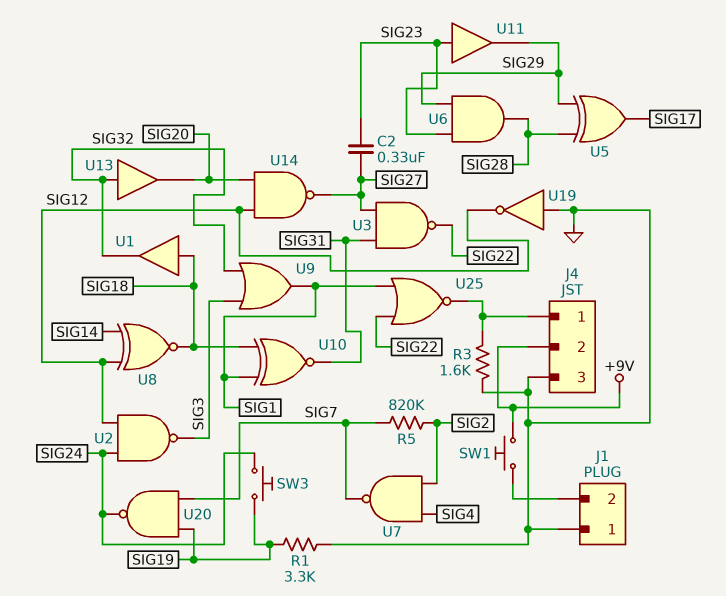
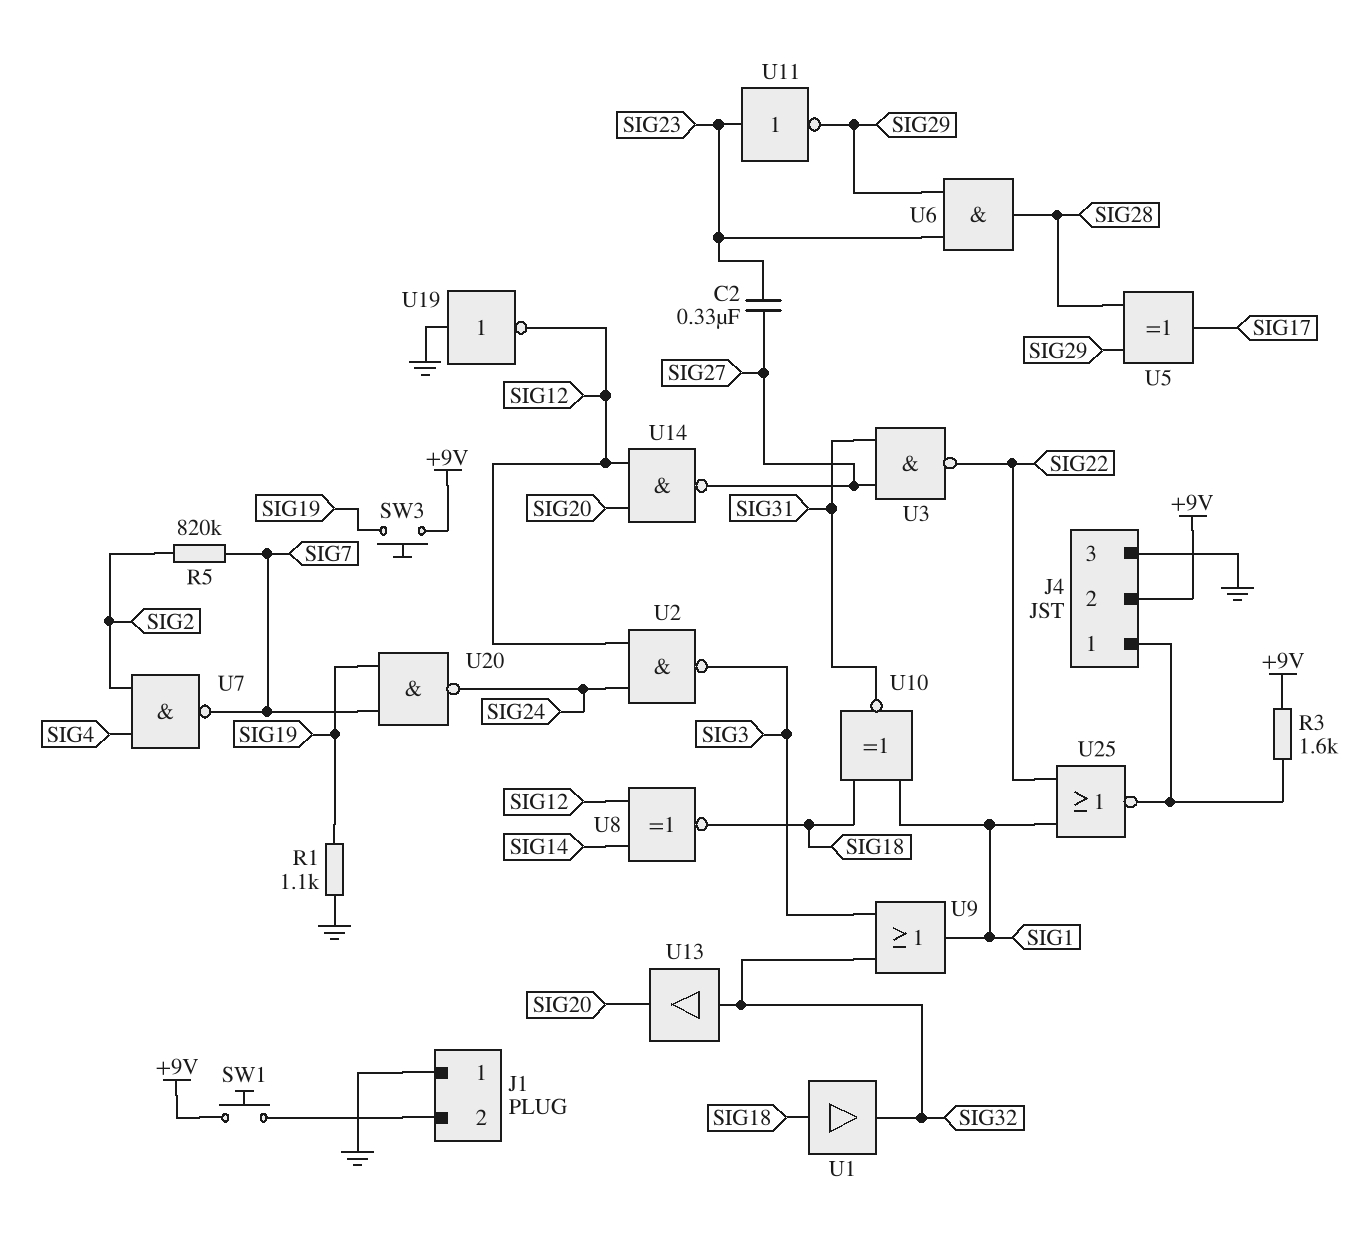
R1: 3.3k (GND, SIG19) -> 1.1k (GND, SIG19)
R3: 1.6k (GND, J4/1) -> 1.6k (+9V, J4/1)
SW3: button (SIG19, SIG24) -> button (+9V, SIG19)
U11: buffer (in SIG23, out SIG29) -> NOT (in SIG23, out SIG29)

